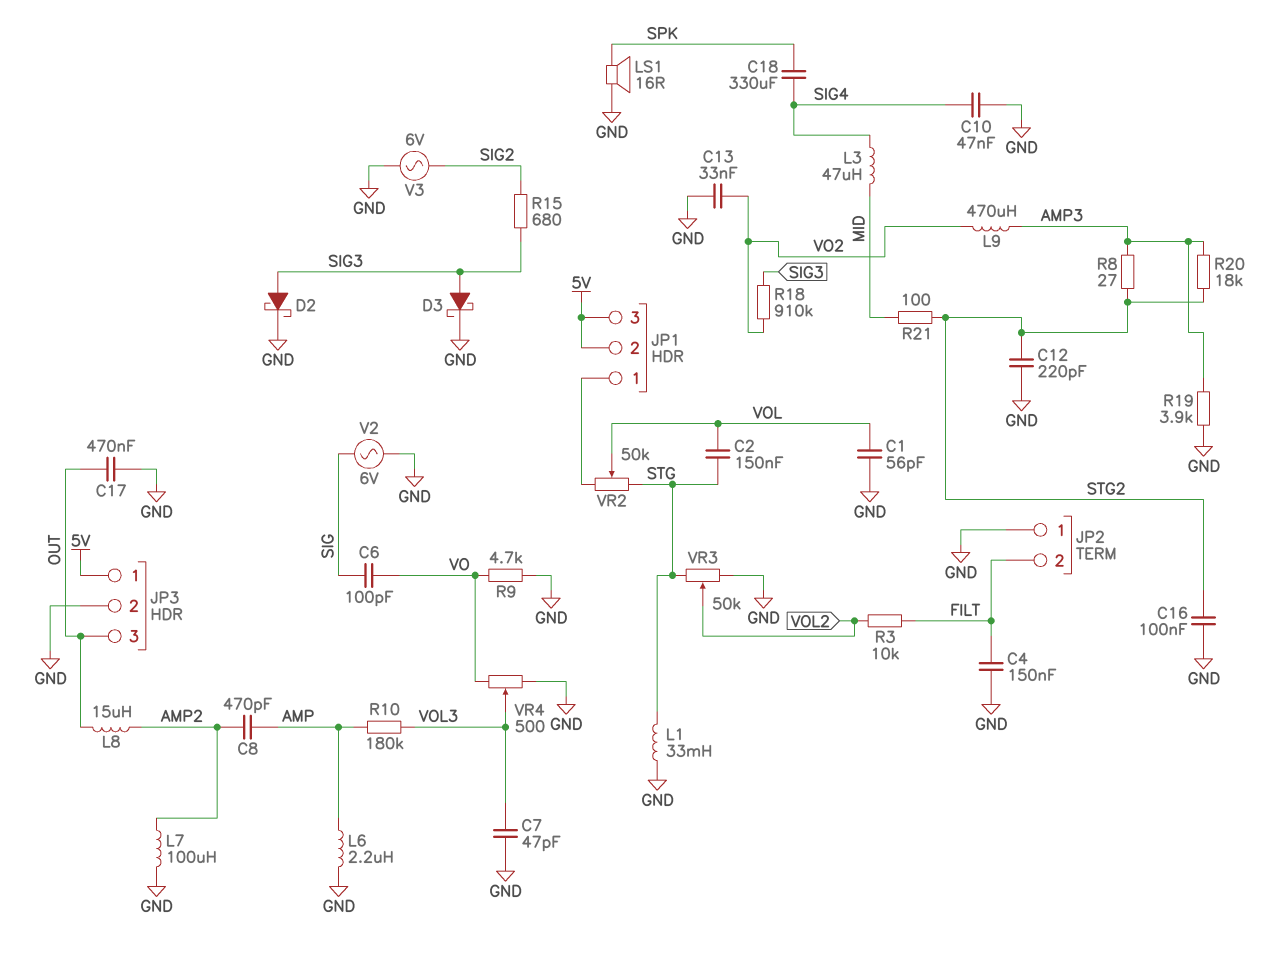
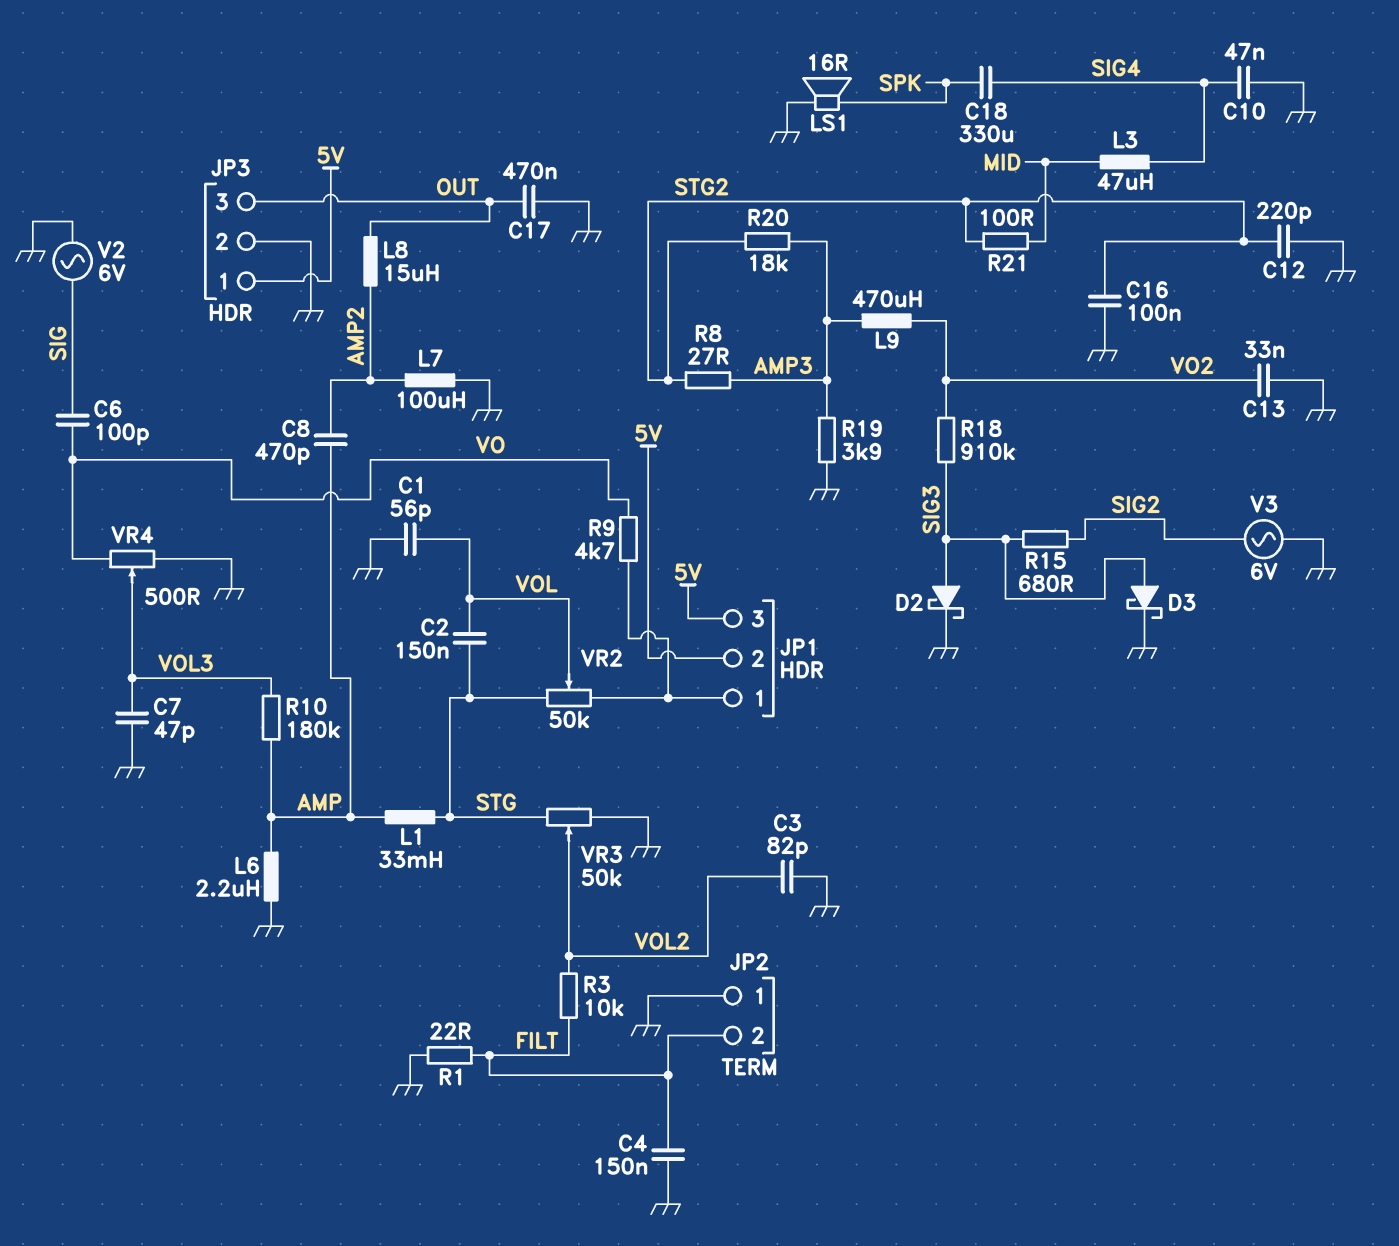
C3: none -> 82pF (GND, VOL2)
L1: 33mH (GND, STG) -> 33mH (AMP, STG)
R1: none -> 22 (FILT, GND)
R9: 4.7k (GND, VO) -> 4.7k (JP1/1, VO)

